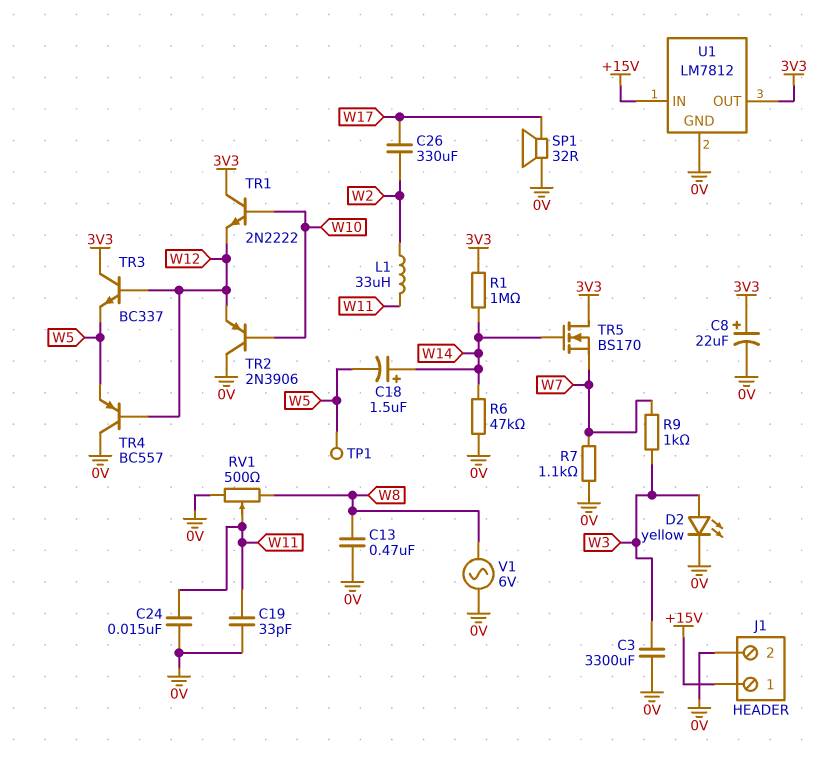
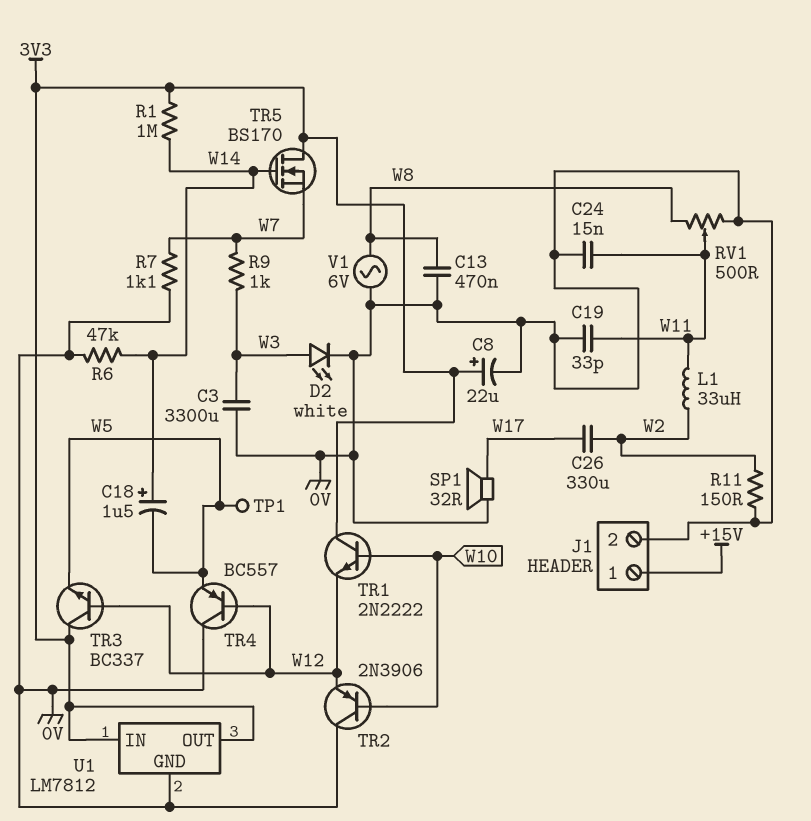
D2: LED yellow (A W3, K 0V) -> LED white (A W3, K 0V)
R11: none -> 150 (0V, W2)
U1 pin IN: +15V -> 3V3

